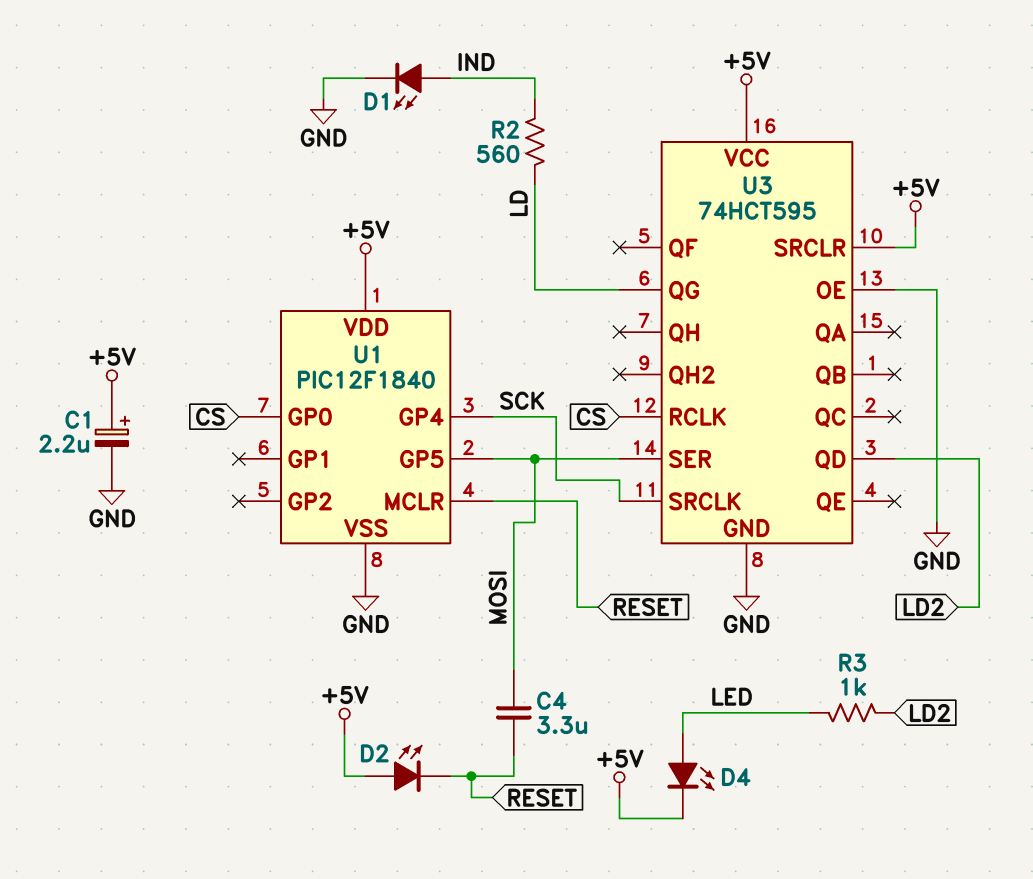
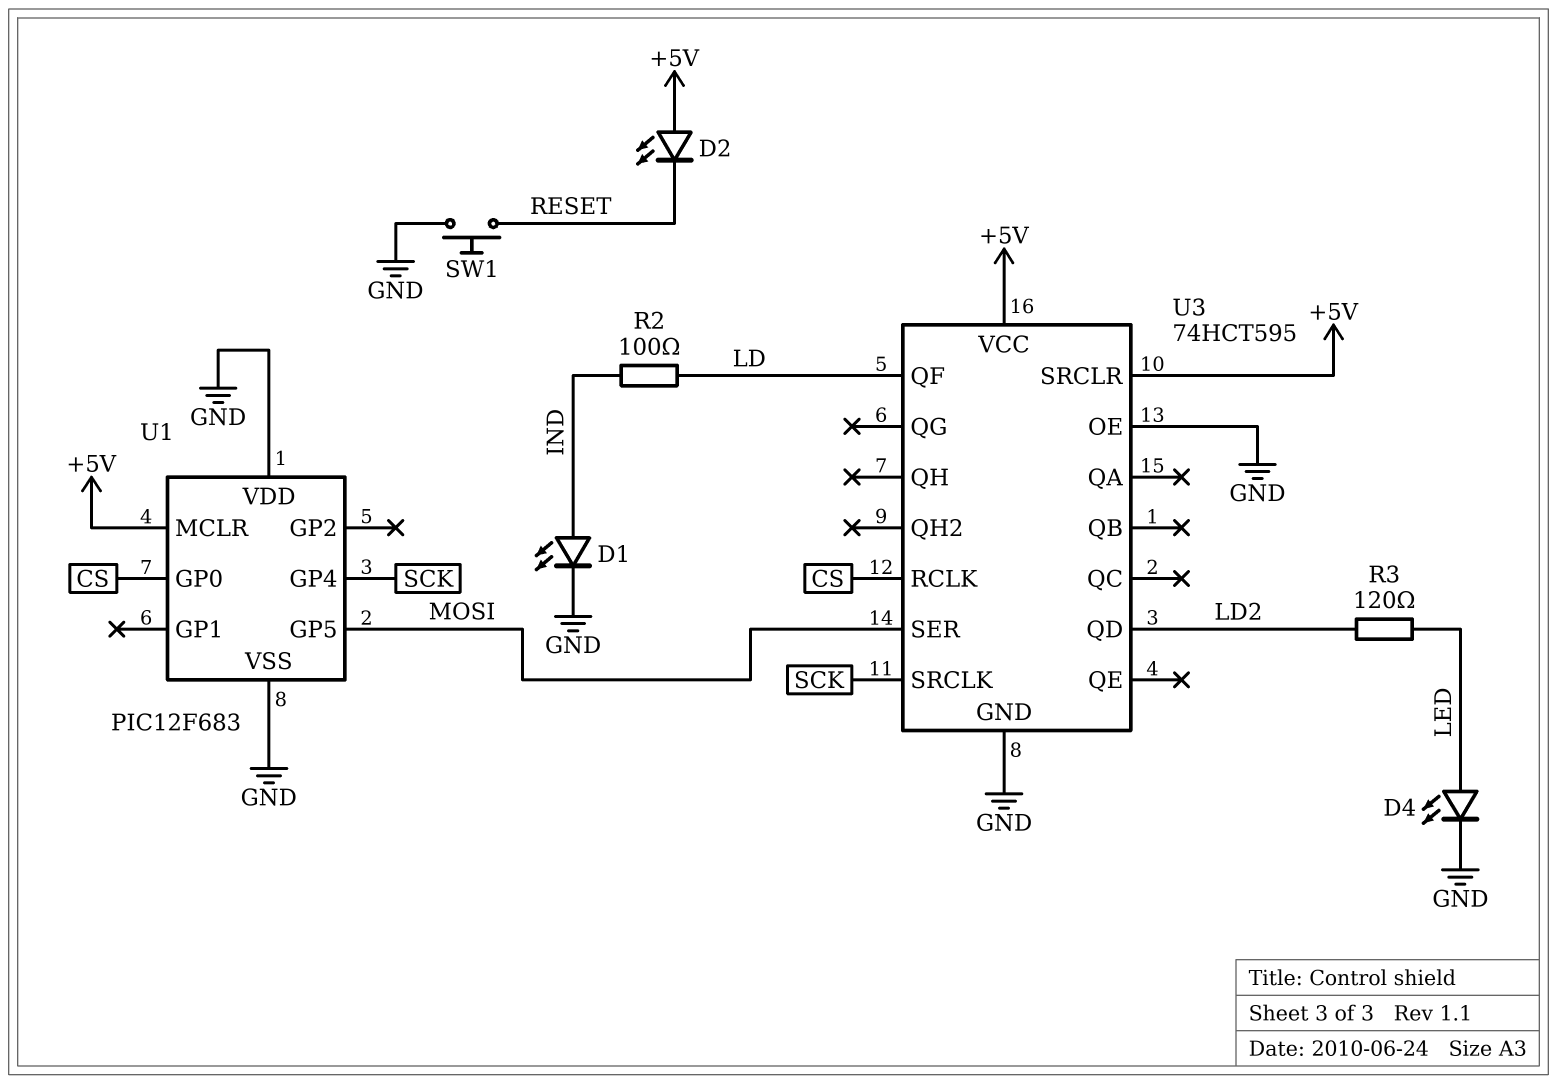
C1: 2.2uF (plus +5V, minus GND) -> none
C4: 3.3uF (MOSI, RESET) -> none
D4: LED (A LED, K +5V) -> LED (A LED, K GND)
R2: 560 (IND, LD) -> 100 (IND, LD)
R3: 1k (LD2, LED) -> 120 (LD2, LED)
SW1: none -> button (GND, RESET)
U1: PIC12F1840 -> PIC12F683
U1 pin MCLR: RESET -> +5V
U1 pin VDD: +5V -> GND
U3 pin QF: none -> LD
U3 pin QG: LD -> none

